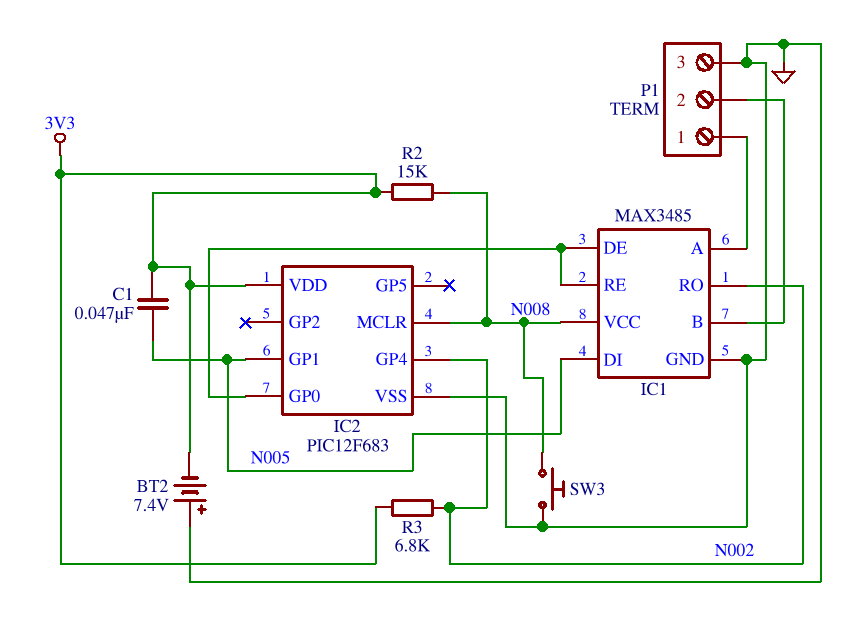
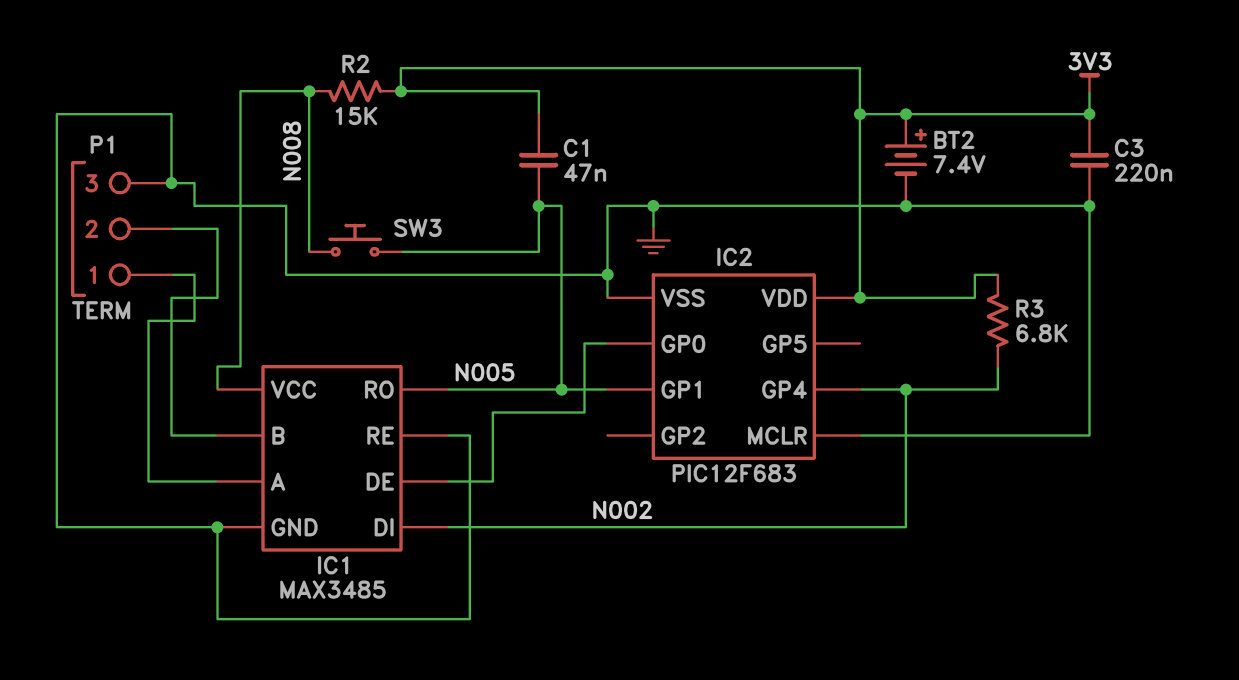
BT2: 7.4V (plus GND, minus 3V3) -> 7.4V (plus 3V3, minus GND)
C3: none -> 220nF (3V3, GND)
IC1 pin DI: N005 -> N002
IC1 pin RE: IC1/DE -> GND
IC1 pin RO: N002 -> N005
IC2 pin MCLR: N008 -> GND
SW3: button (GND, N008) -> button (N005, N008)

